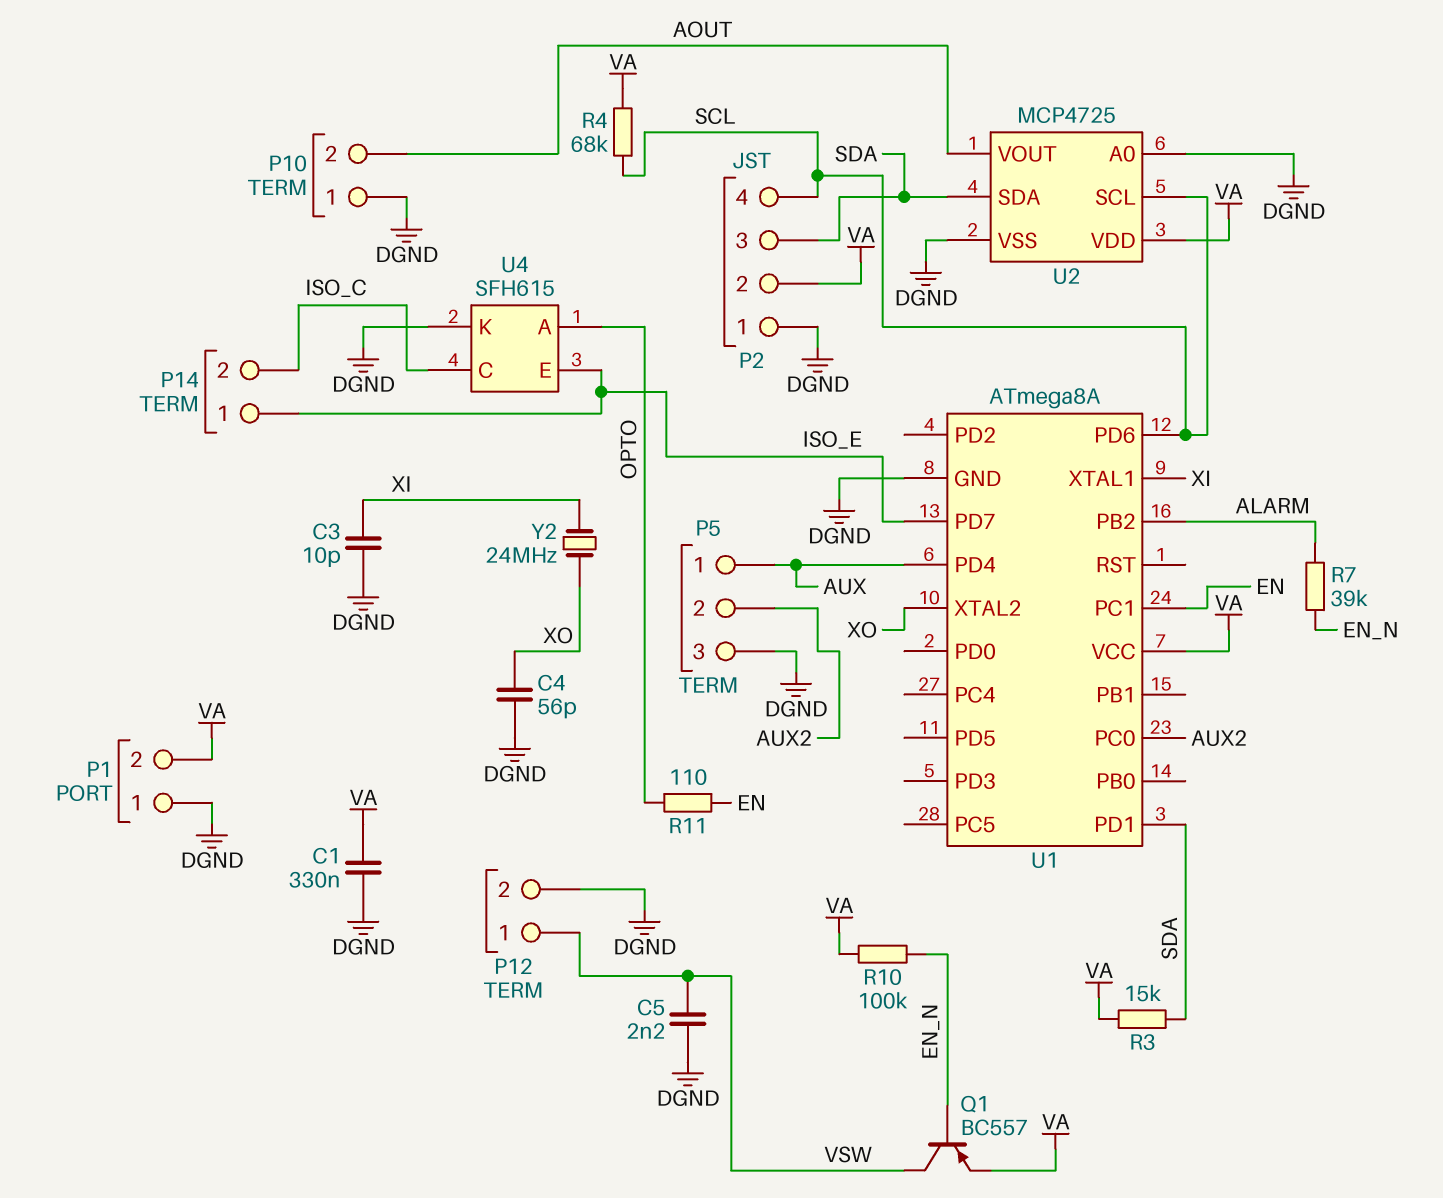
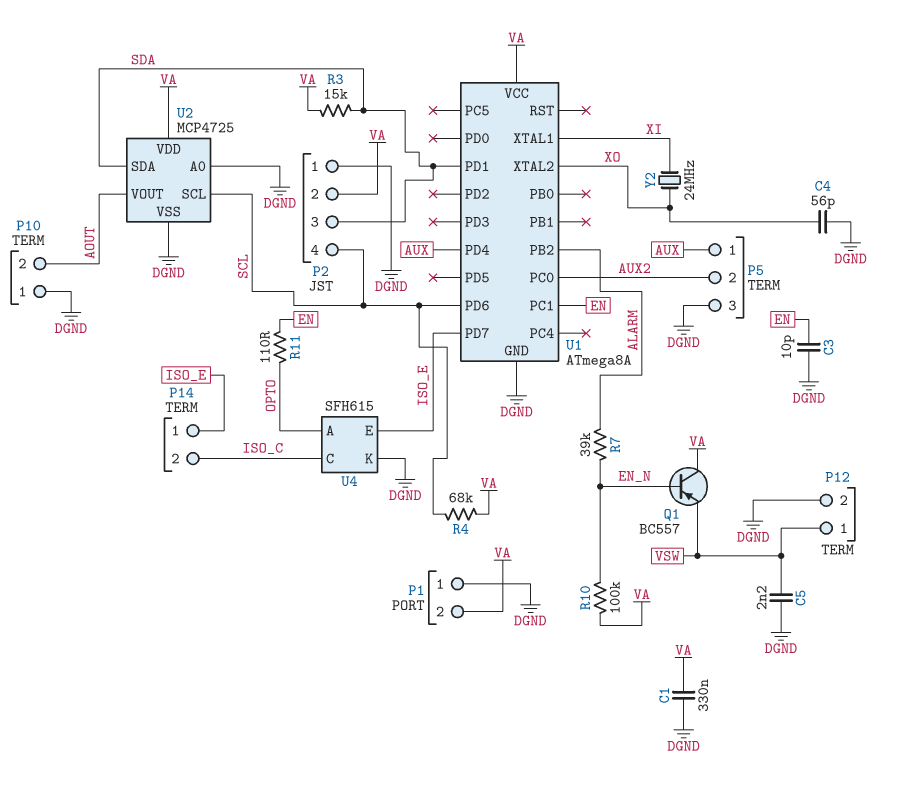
C3: 10pF (DGND, XI) -> 10pF (DGND, EN)
Q1: PNP BC557 (B EN_N, C VSW, E VA) -> PNP BC557 (B EN_N, C VA, E VSW)

